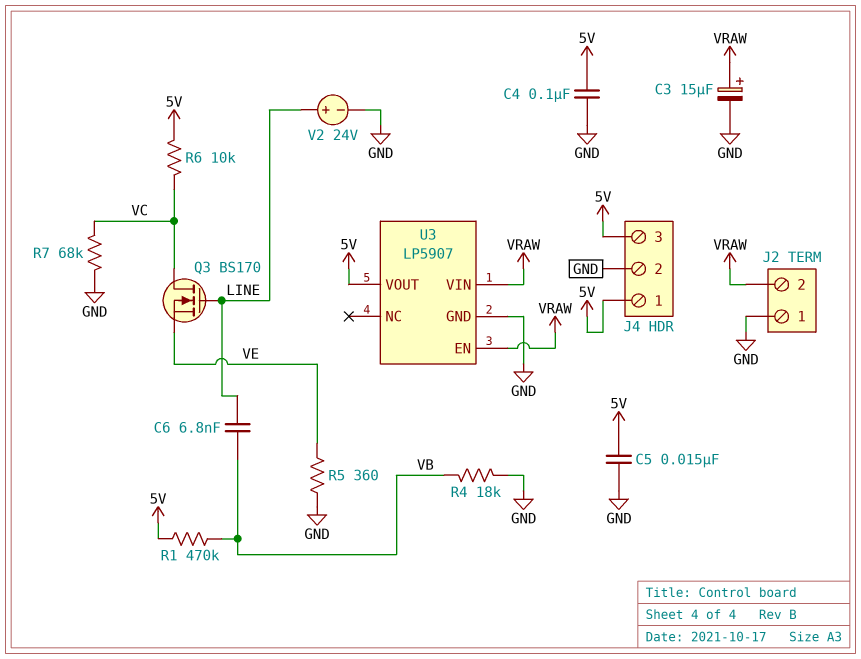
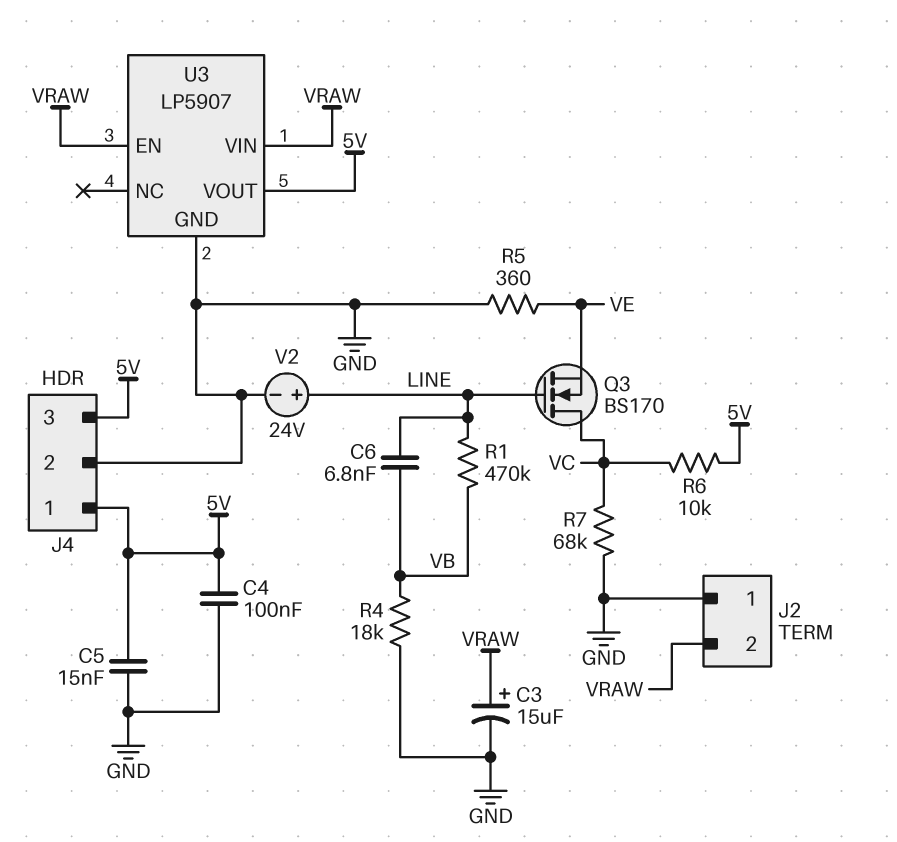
R1: 470k (5V, VB) -> 470k (LINE, VB)

